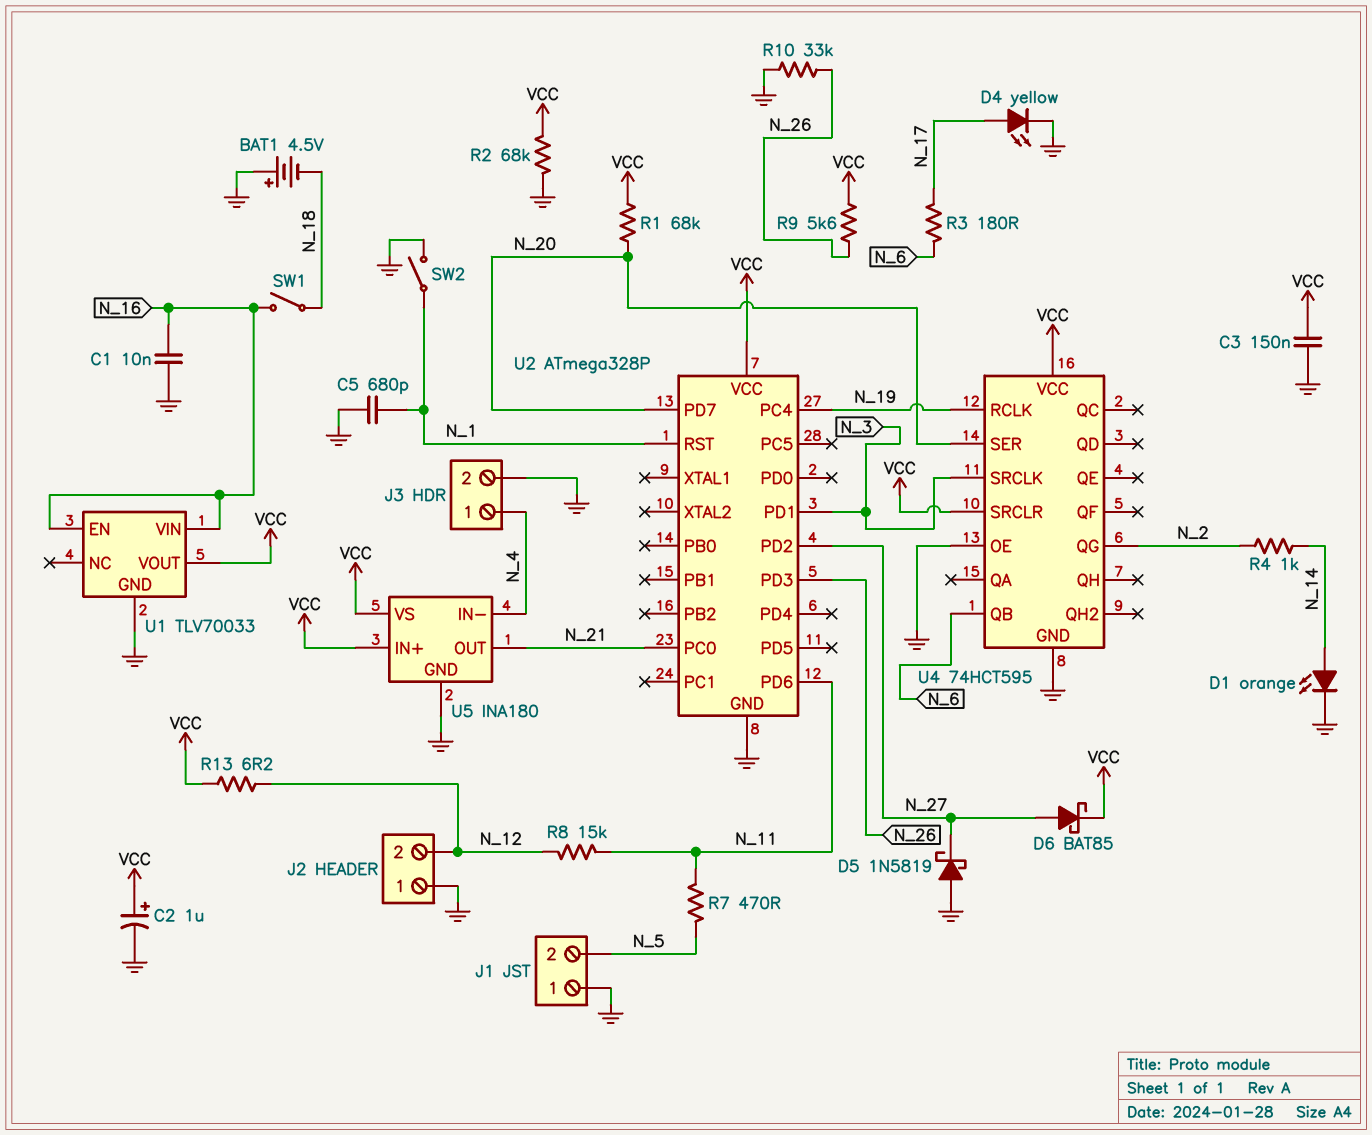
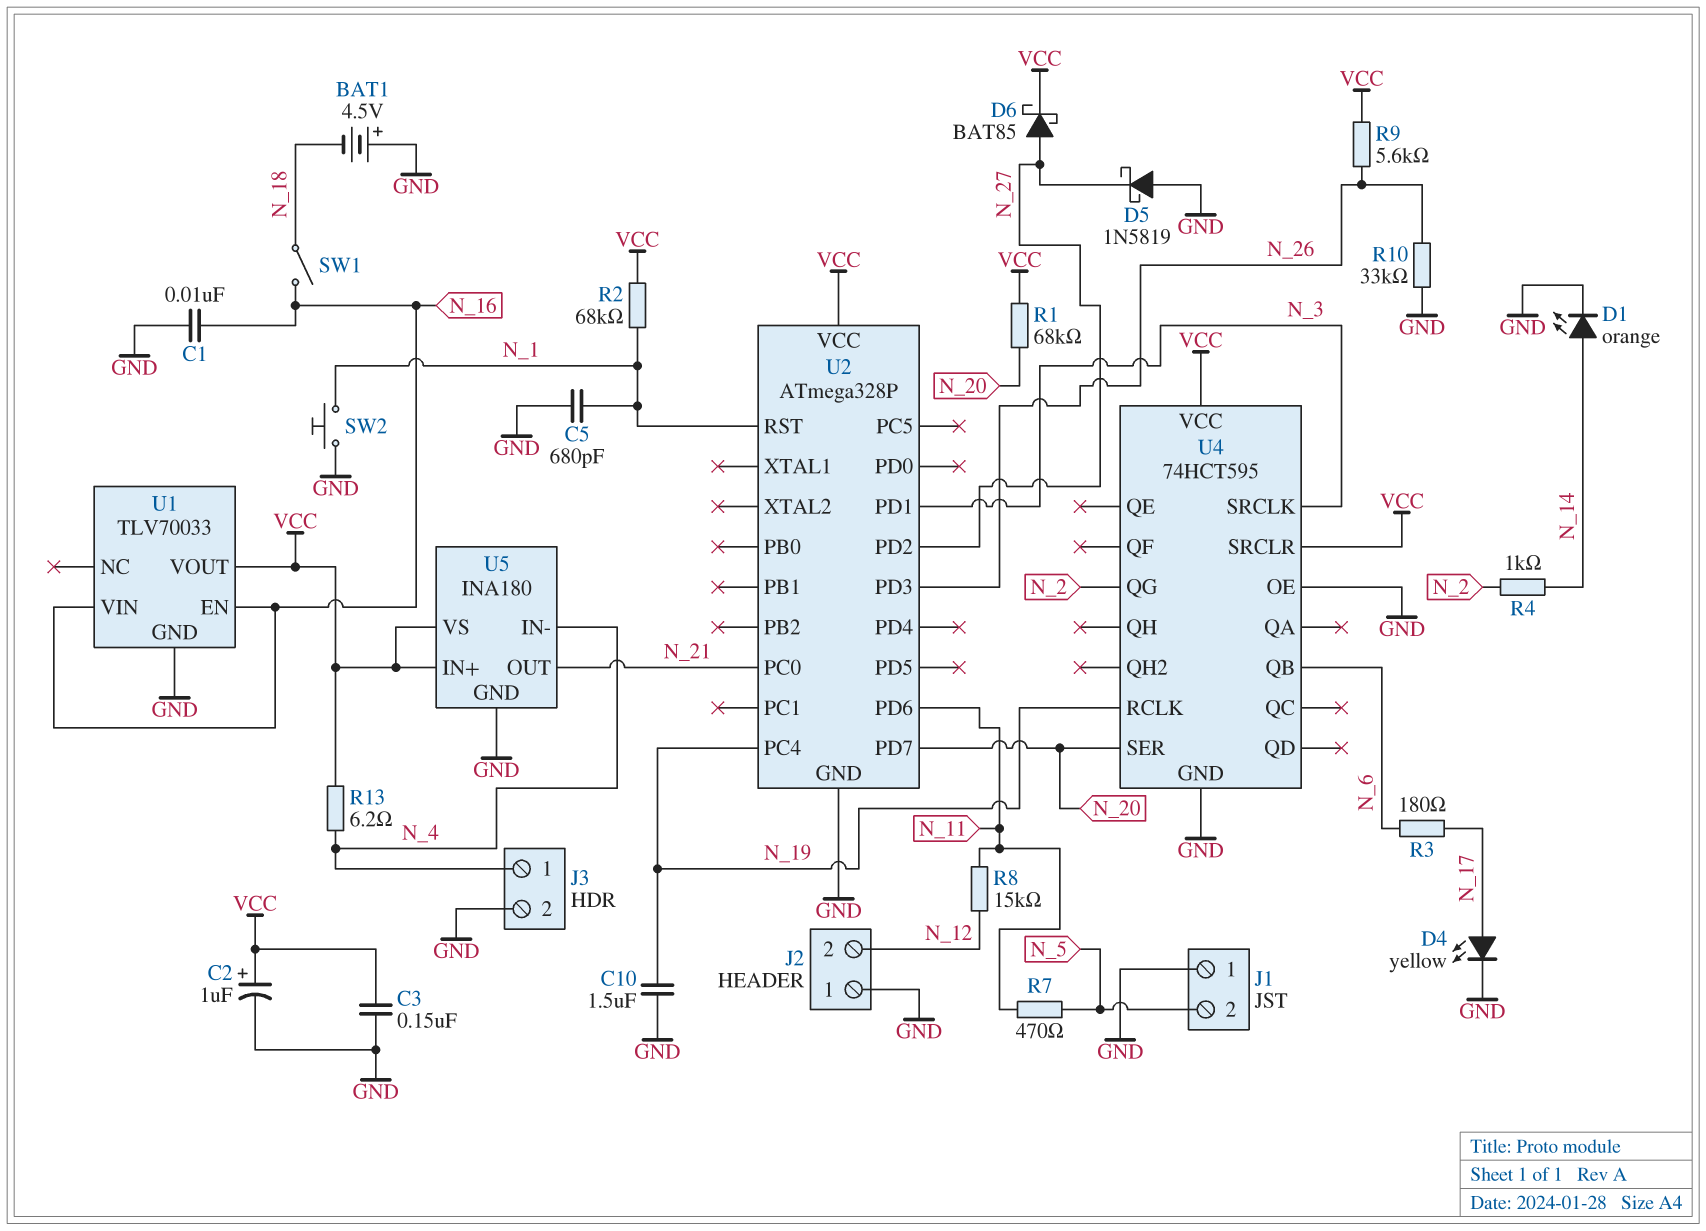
C10: none -> 1.5uF (GND, N_19)
R2: 68k (GND, VCC) -> 68k (N_1, VCC)
R13: 6.2 (N_12, VCC) -> 6.2 (N_4, VCC)
SW2: switch (GND, N_1) -> button (GND, N_1)

